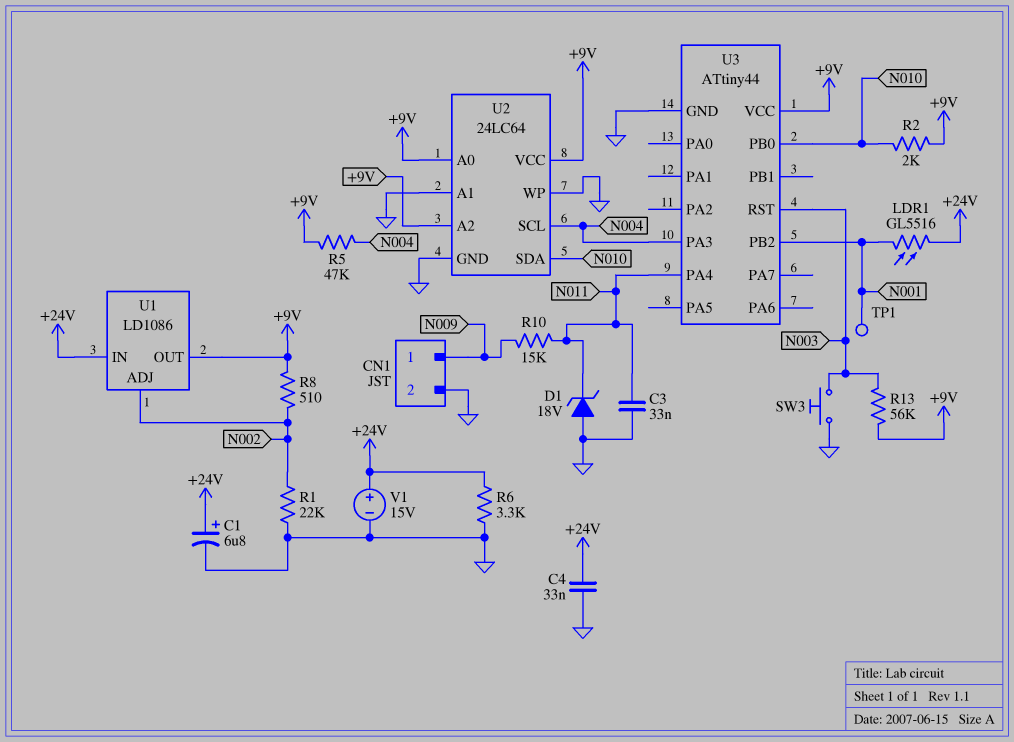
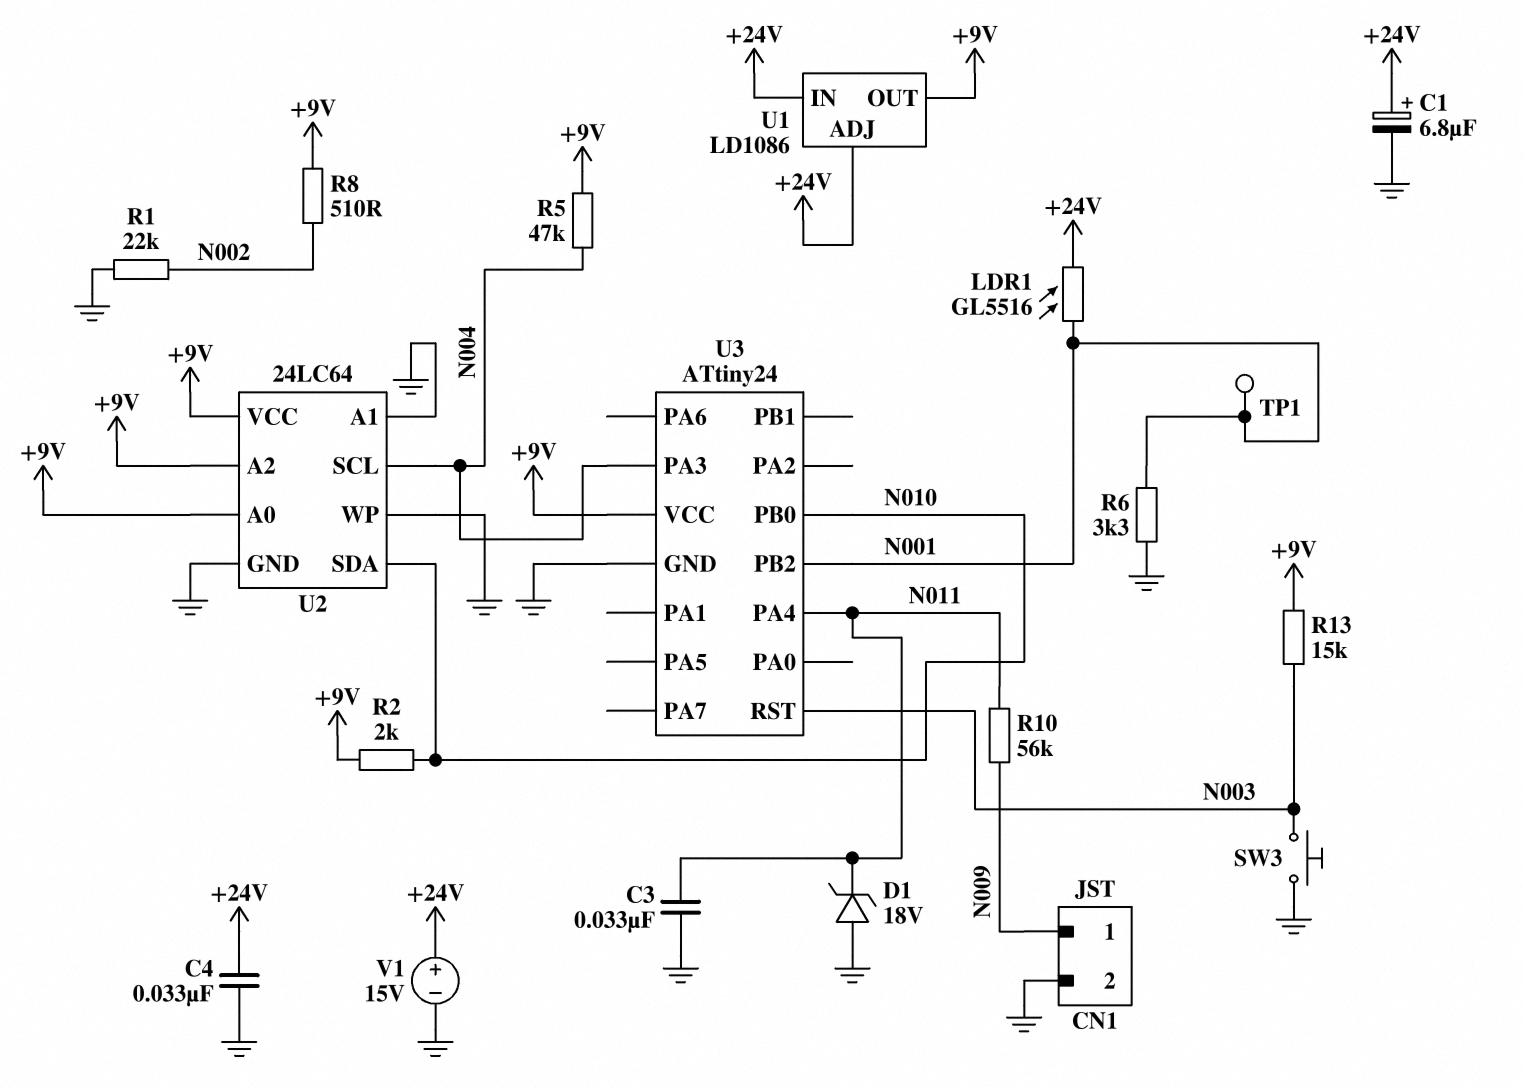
R6: 3.3k (+24V, GND) -> 3.3k (GND, N001)
R10: 15k (N009, N011) -> 56k (N009, N011)
R13: 56k (+9V, N003) -> 15k (+9V, N003)
U1 pin ADJ: N002 -> +24V
U3: ATtiny44 -> ATtiny24

